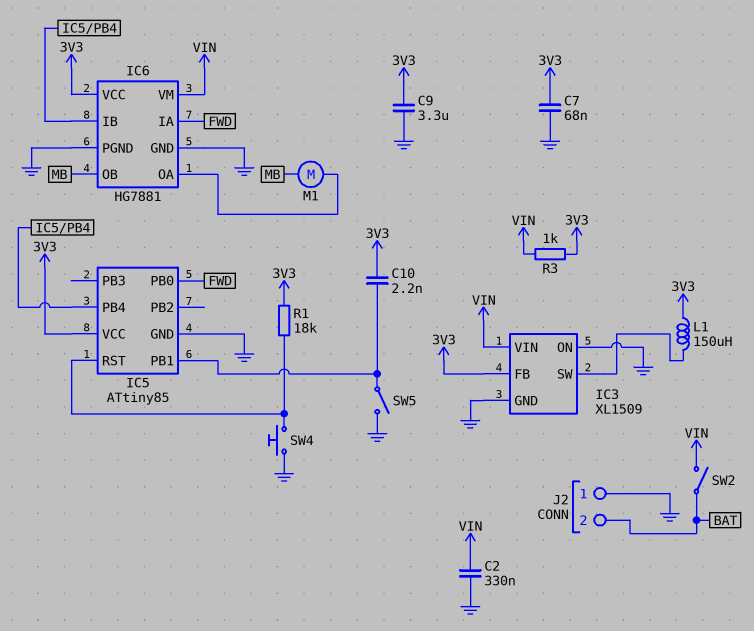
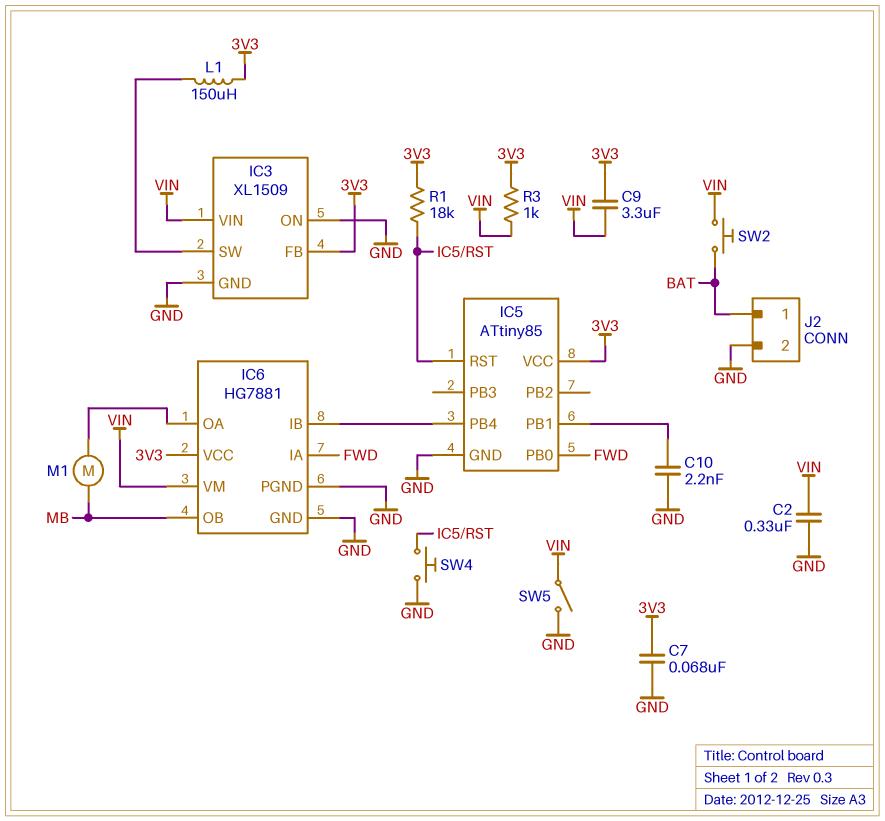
C9: 3.3uF (3V3, GND) -> 3.3uF (3V3, VIN)
C10: 2.2nF (3V3, IC5/PB1) -> 2.2nF (GND, IC5/PB1)
J2 pin 1: GND -> BAT
J2 pin 2: BAT -> GND
SW2: switch (BAT, VIN) -> button (BAT, VIN)
SW5: switch (GND, IC5/PB1) -> switch (GND, VIN)

